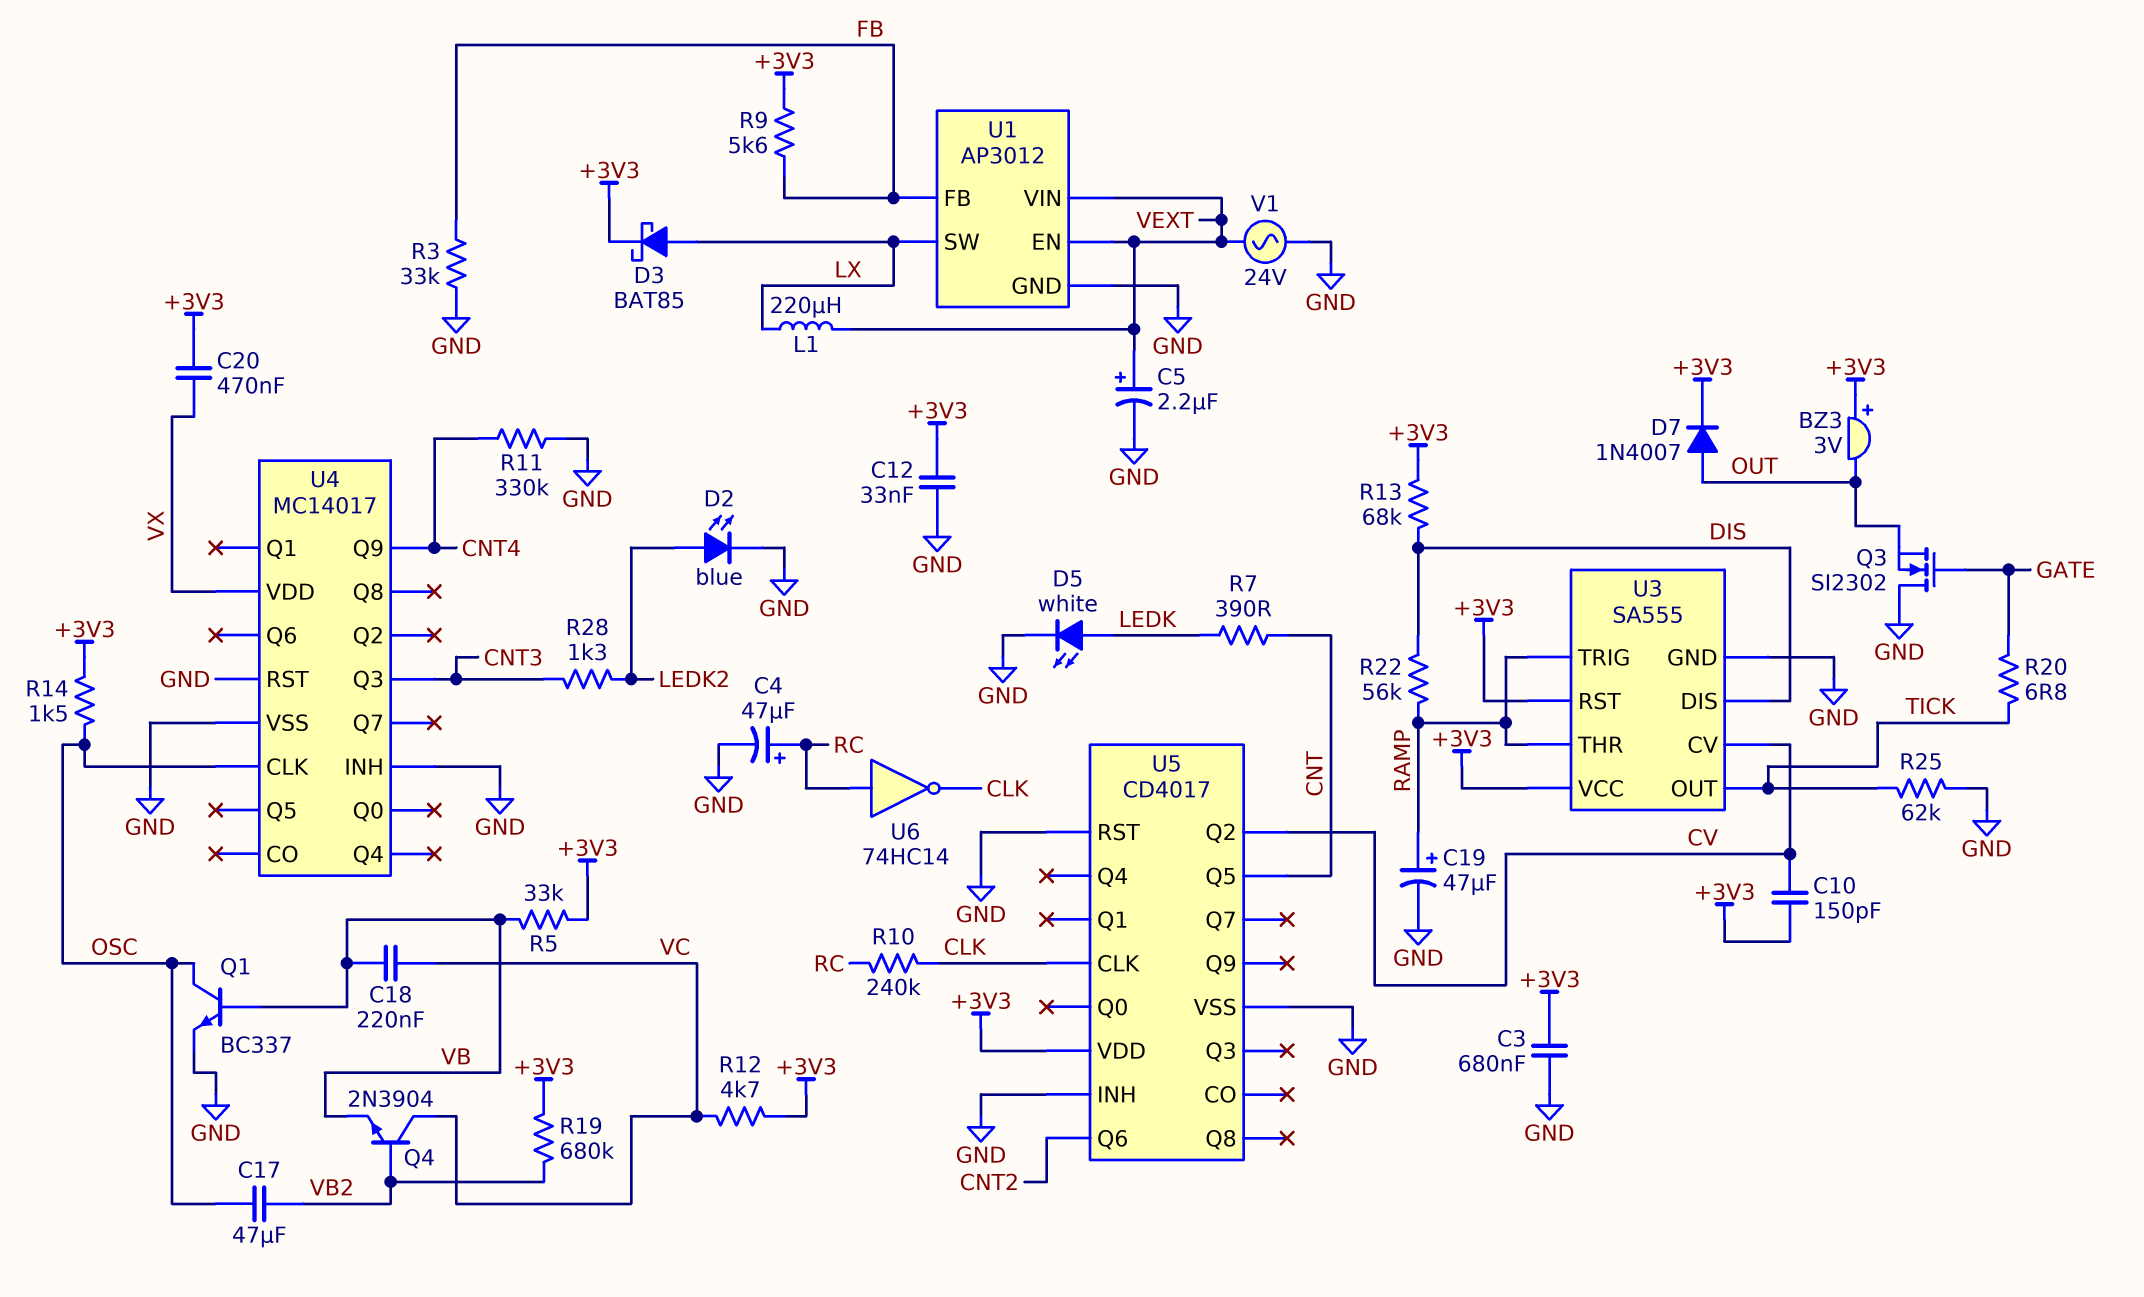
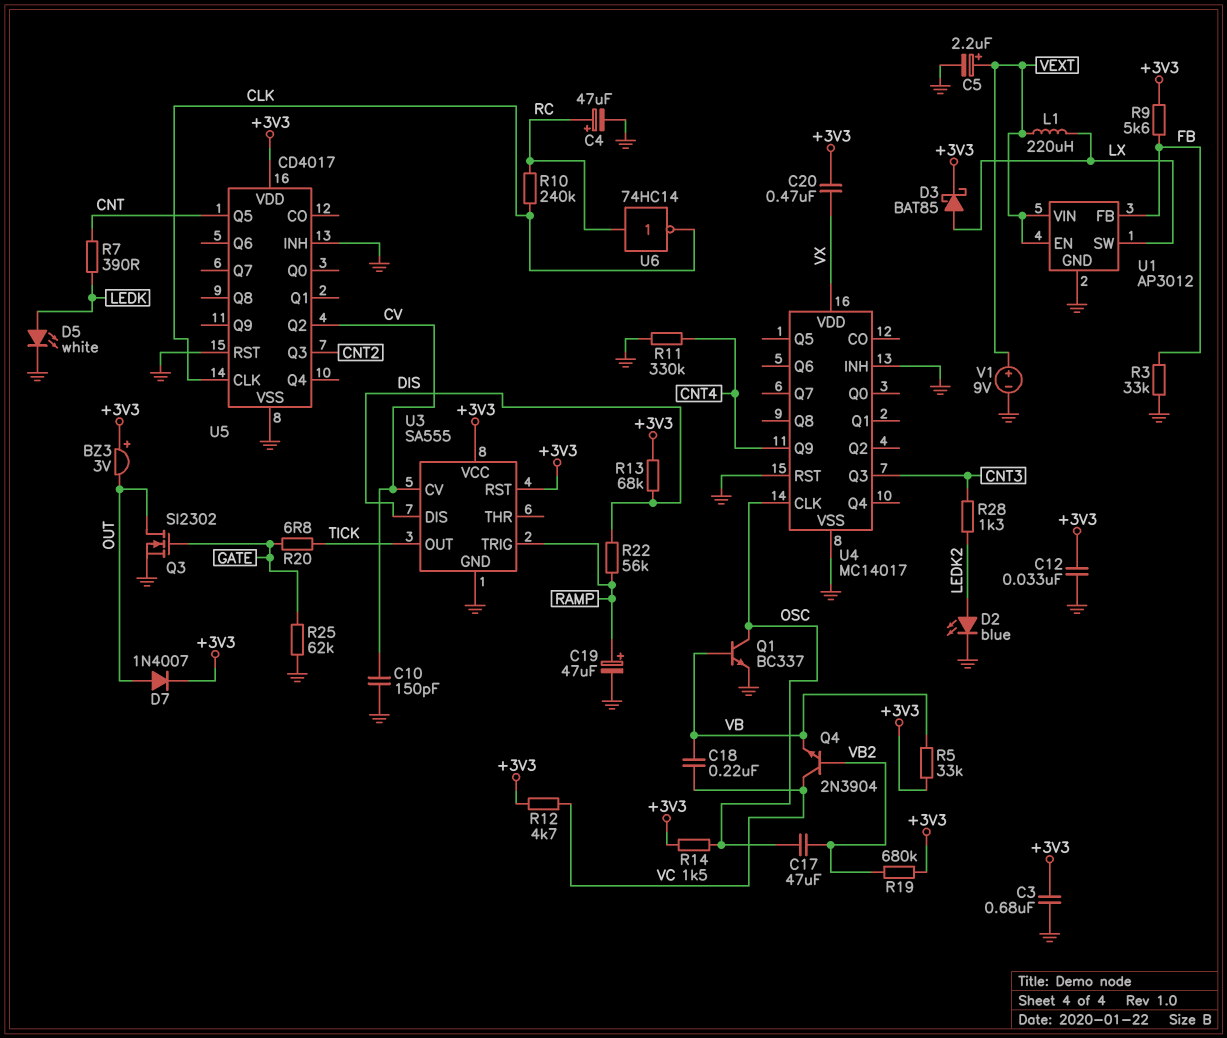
C10: 150pF (+3V3, CV) -> 150pF (CV, GND)
Q3: NMOS SI2302 (G GATE, D GND, S OUT) -> NMOS SI2302 (G GATE, D OUT, S GND)
R25: 62k (GND, TICK) -> 62k (GATE, GND)
U3 pin THR: RAMP -> none
U5 pin Q3: none -> CNT2
U5 pin Q6: CNT2 -> none
V1: AC 24V (GND, VEXT) -> 9V (plus VEXT, minus GND)

